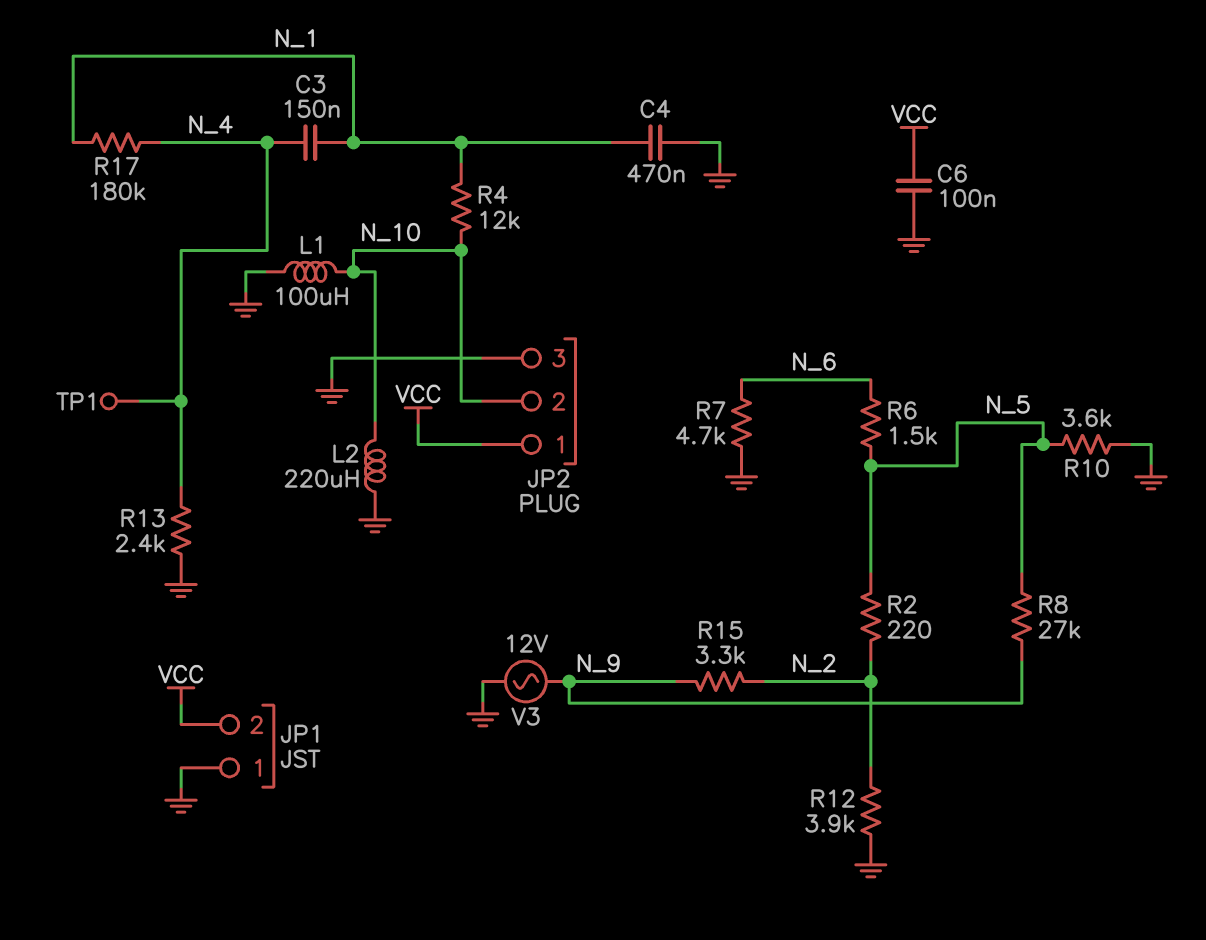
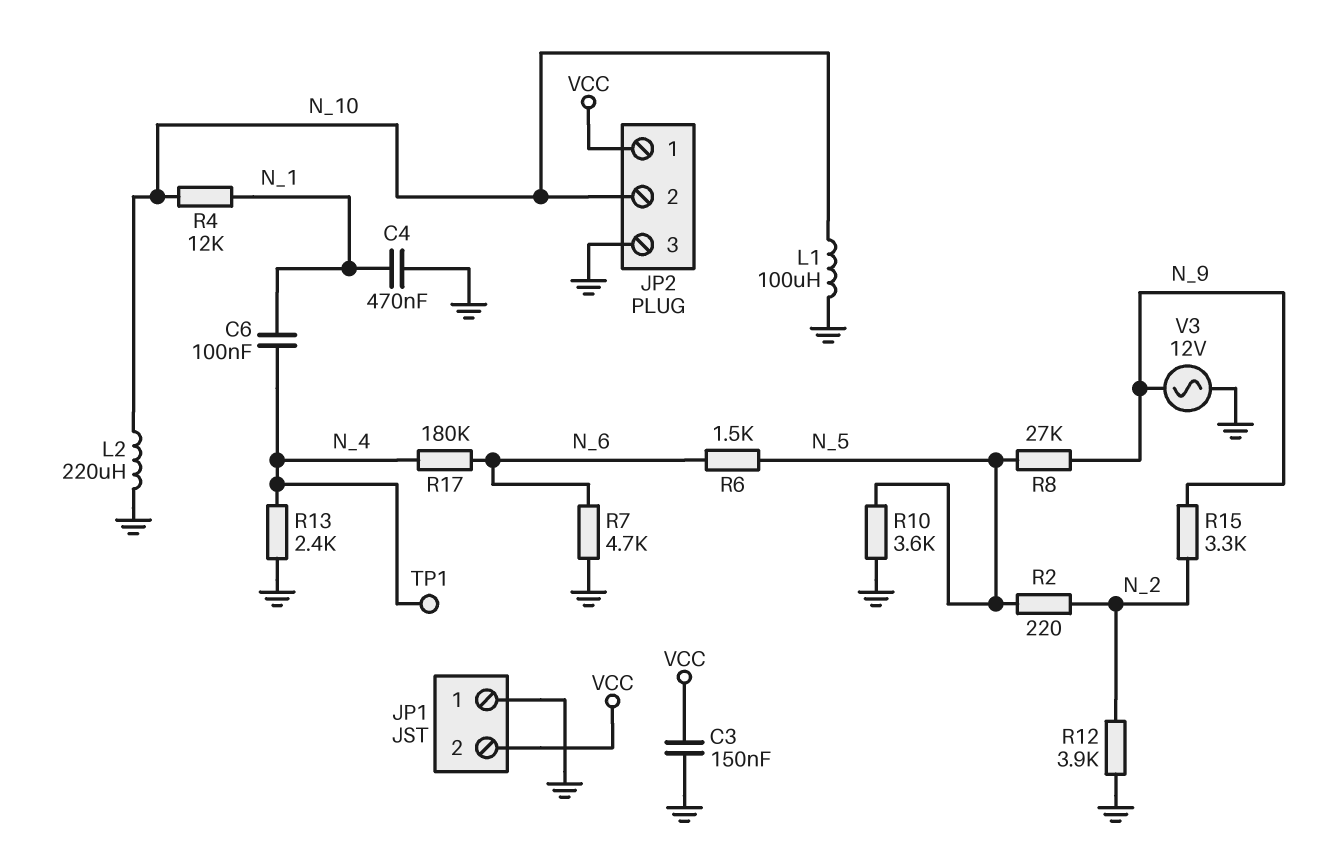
C3: 150nF (N_1, N_4) -> 150nF (GND, VCC)
C6: 100nF (GND, VCC) -> 100nF (N_1, N_4)
R17: 180k (N_1, N_4) -> 180k (N_4, N_6)

